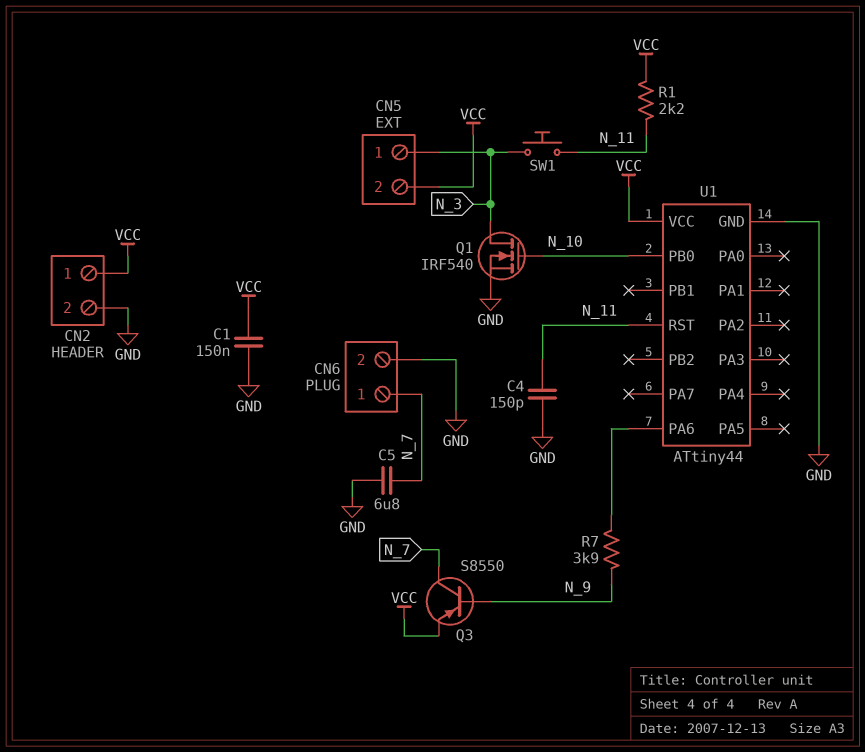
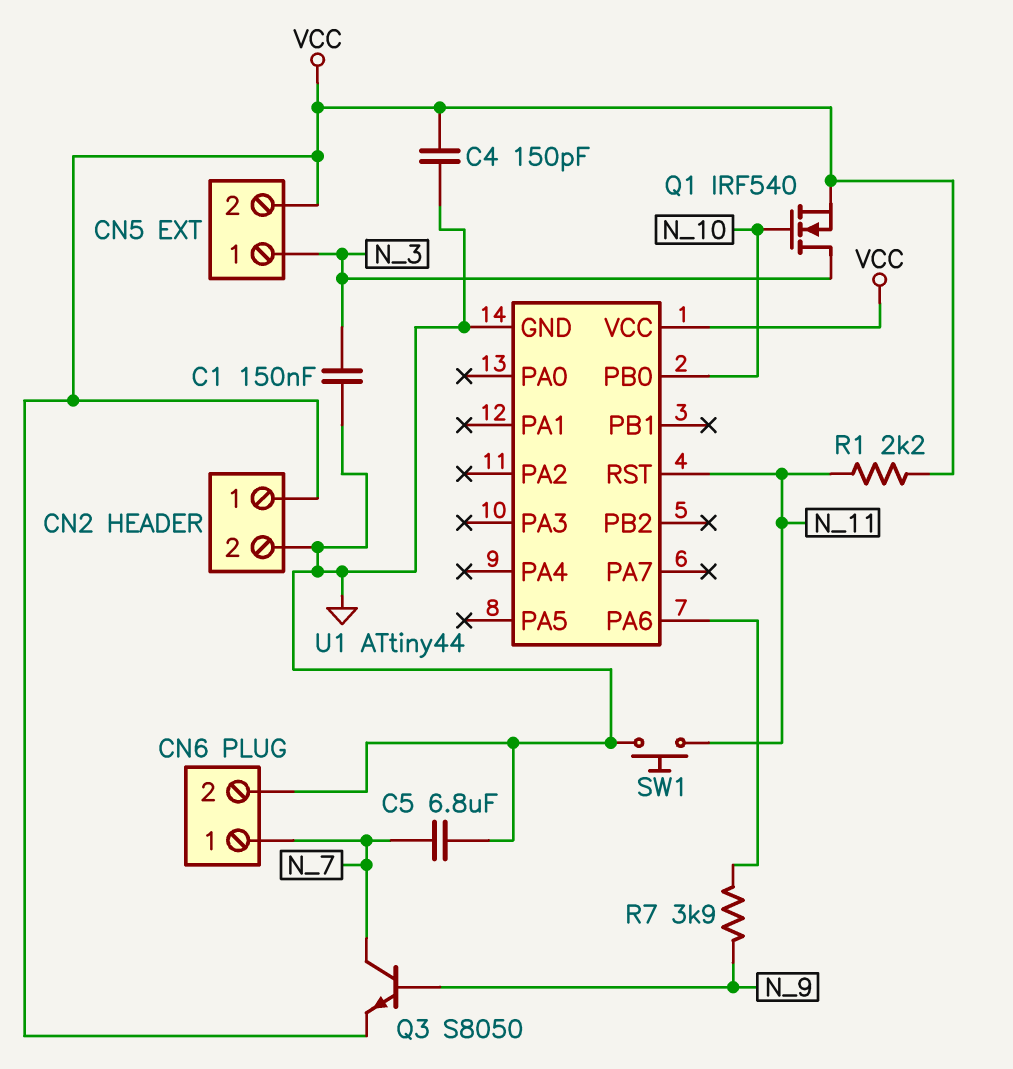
C1: 150nF (GND, VCC) -> 150nF (GND, N_3)
C4: 150pF (GND, N_11) -> 150pF (GND, VCC)
Q1: NMOS IRF540 (G N_10, D N_3, S GND) -> NMOS IRF540 (G N_10, D N_3, S VCC)
Q3: PNP S8550 (B N_9, C N_7, E VCC) -> NPN S8050 (B N_9, C N_7, E VCC)
SW1: button (N_3, N_11) -> button (GND, N_11)

